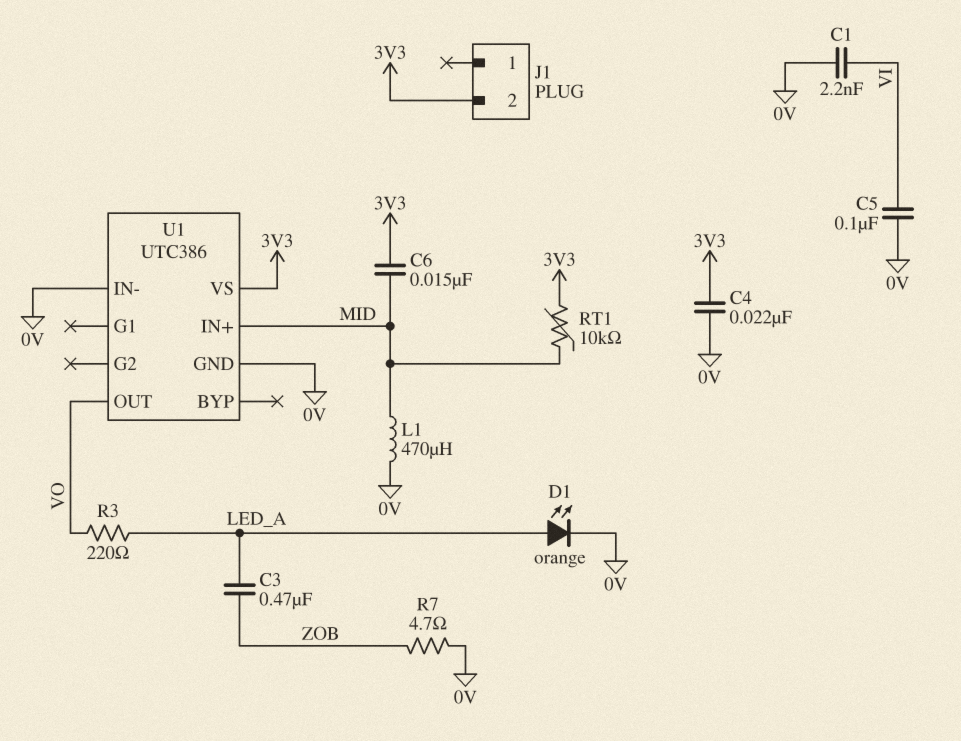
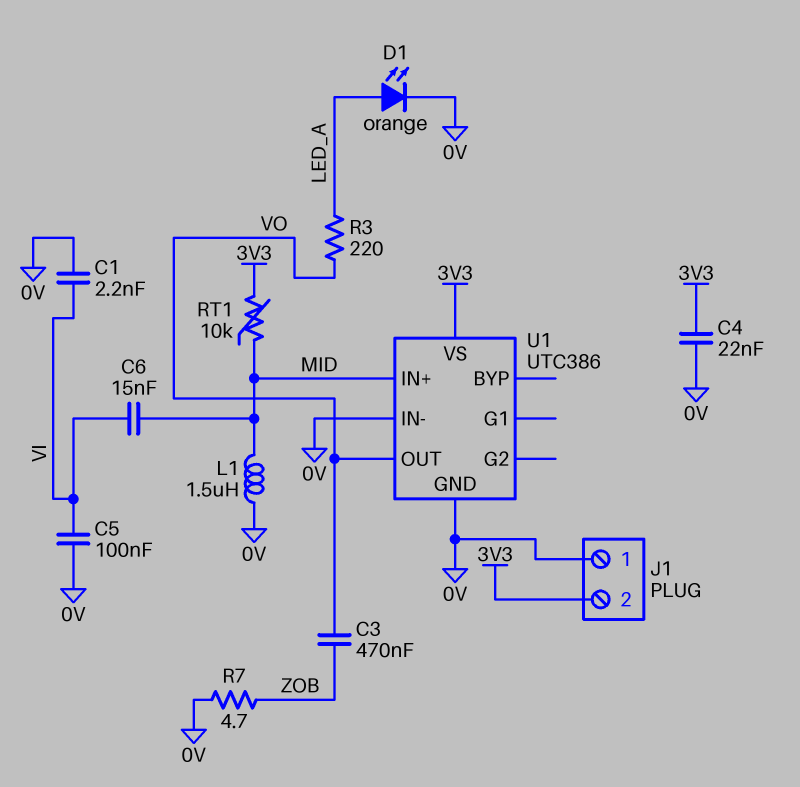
C3: 470nF (LED_A, ZOB) -> 470nF (VO, ZOB)
C6: 15nF (3V3, MID) -> 15nF (MID, VI)
J1 pin 1: none -> 0V
L1: 470uH (0V, MID) -> 1.5uH (0V, MID)

